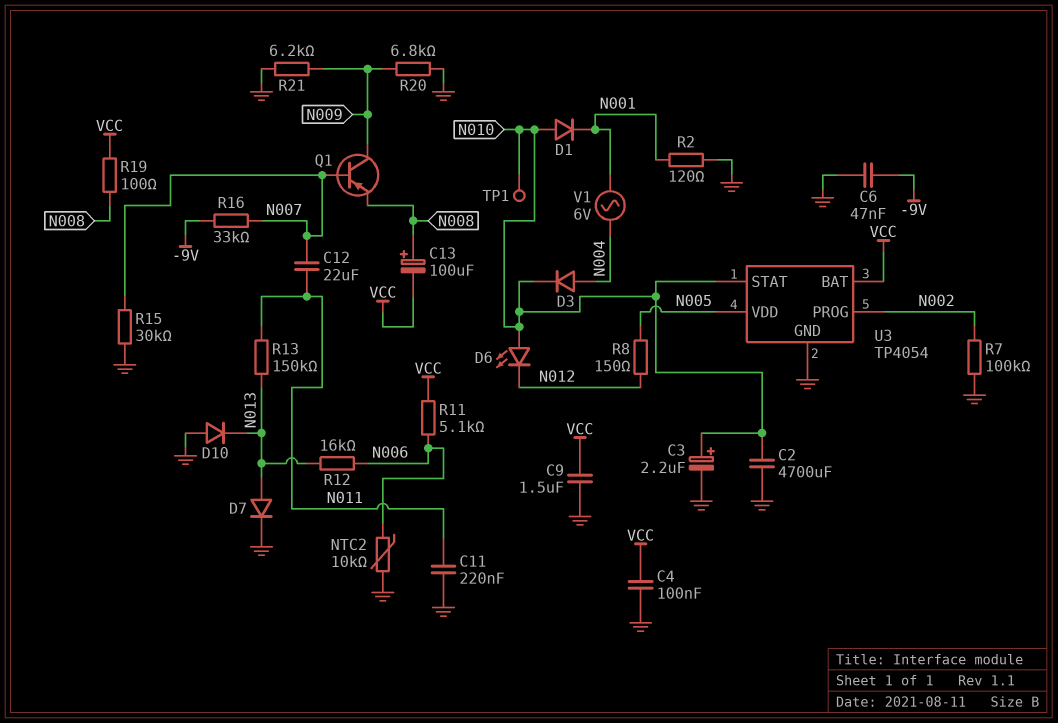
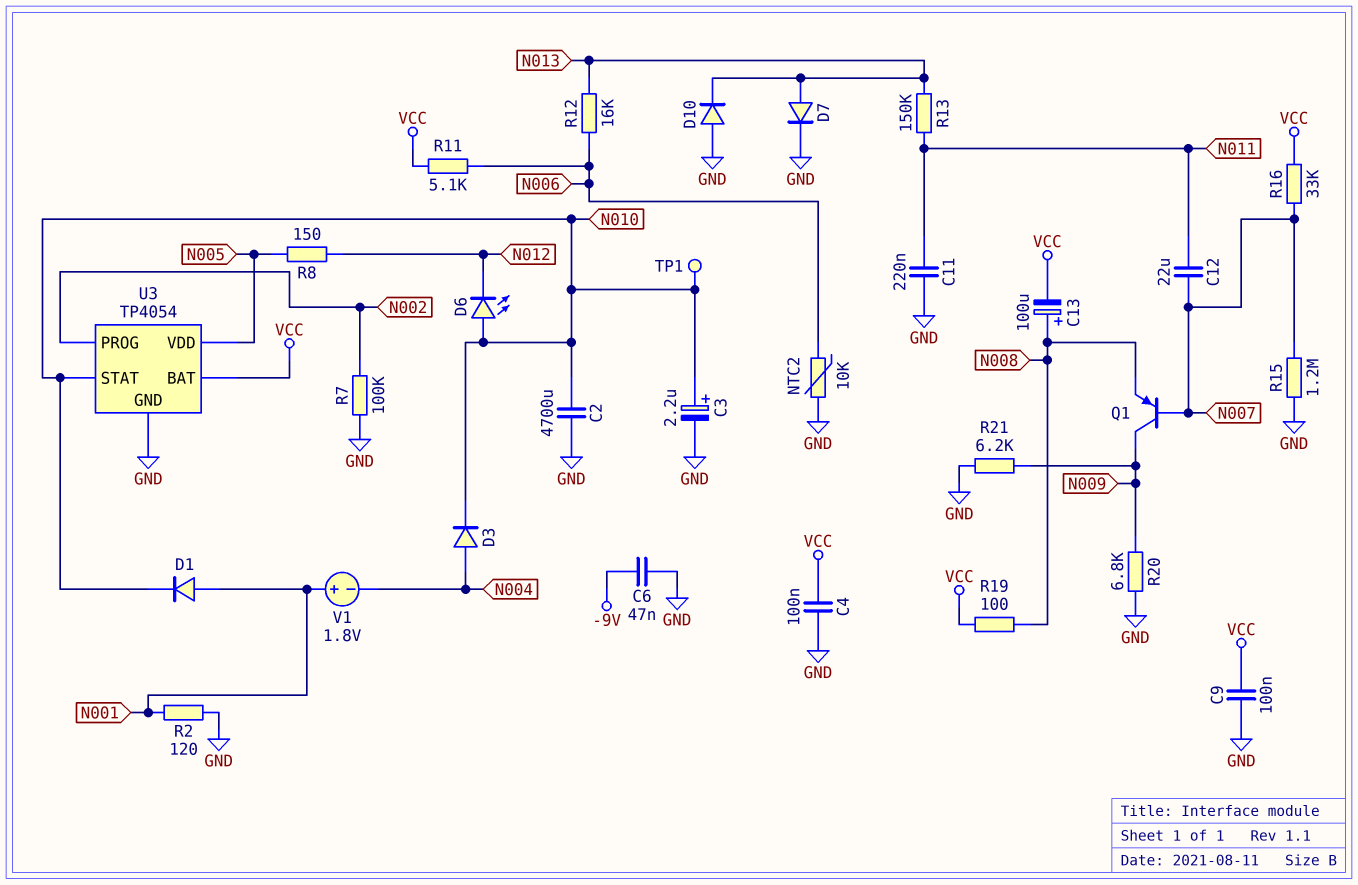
C9: 1.5uF (GND, VCC) -> 100nF (GND, VCC)
D1: diode (A N010, K N001) -> diode (A N001, K N010)
R15: 30k (GND, N007) -> 1.2M (GND, N007)
R16: 33k (-9V, N007) -> 33k (N007, VCC)
V1: AC 6V (N001, N004) -> 1.8V (plus N001, minus N004)

